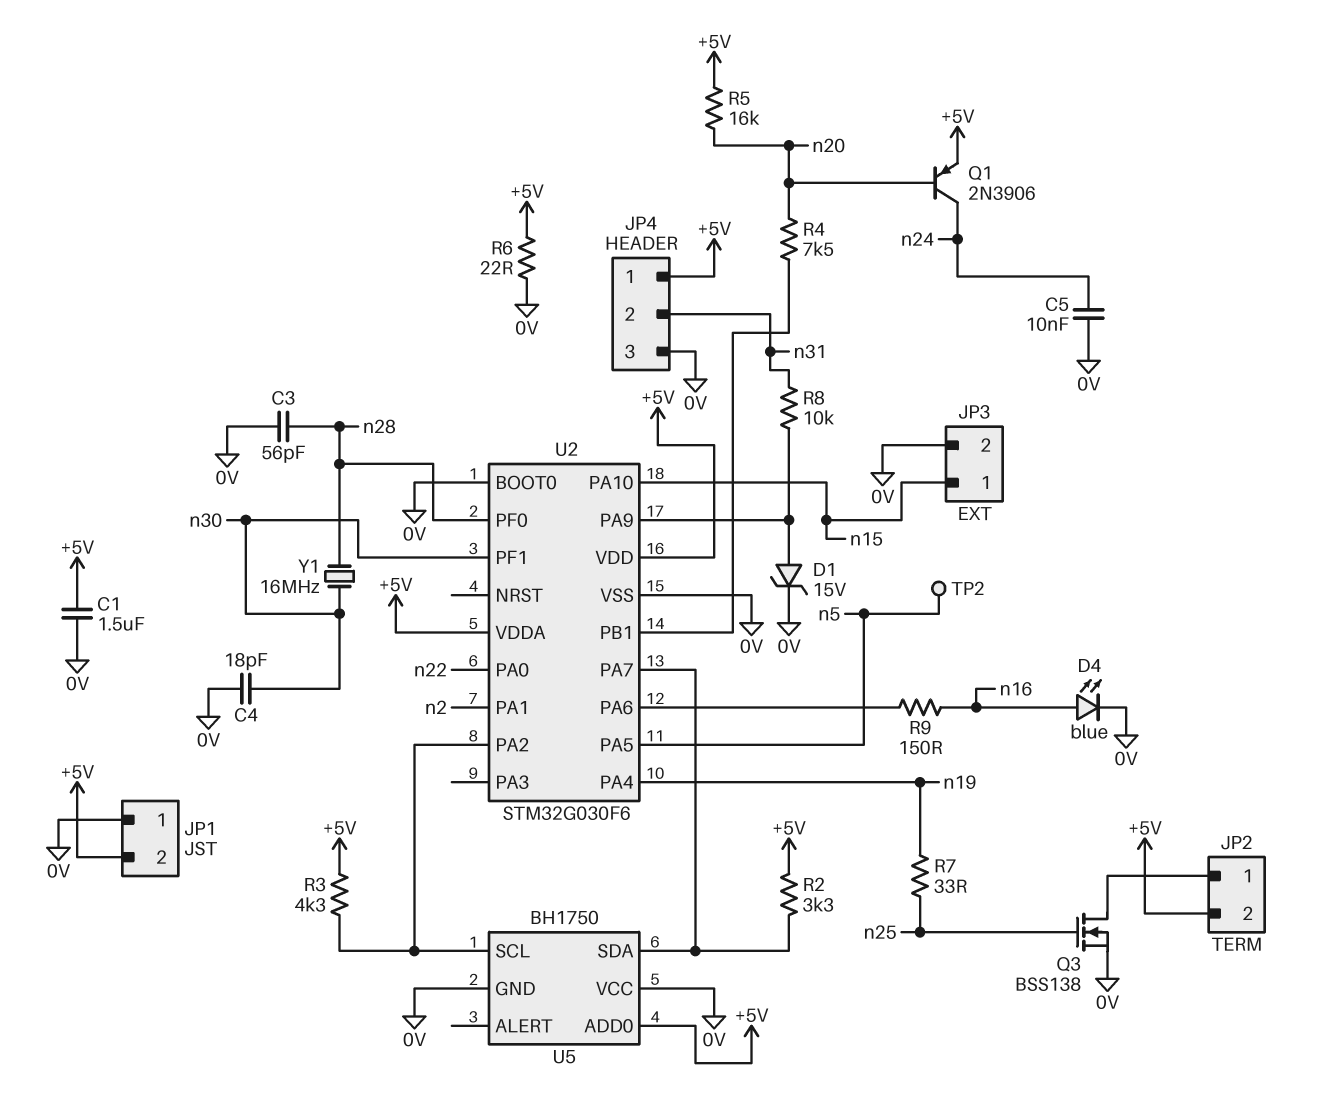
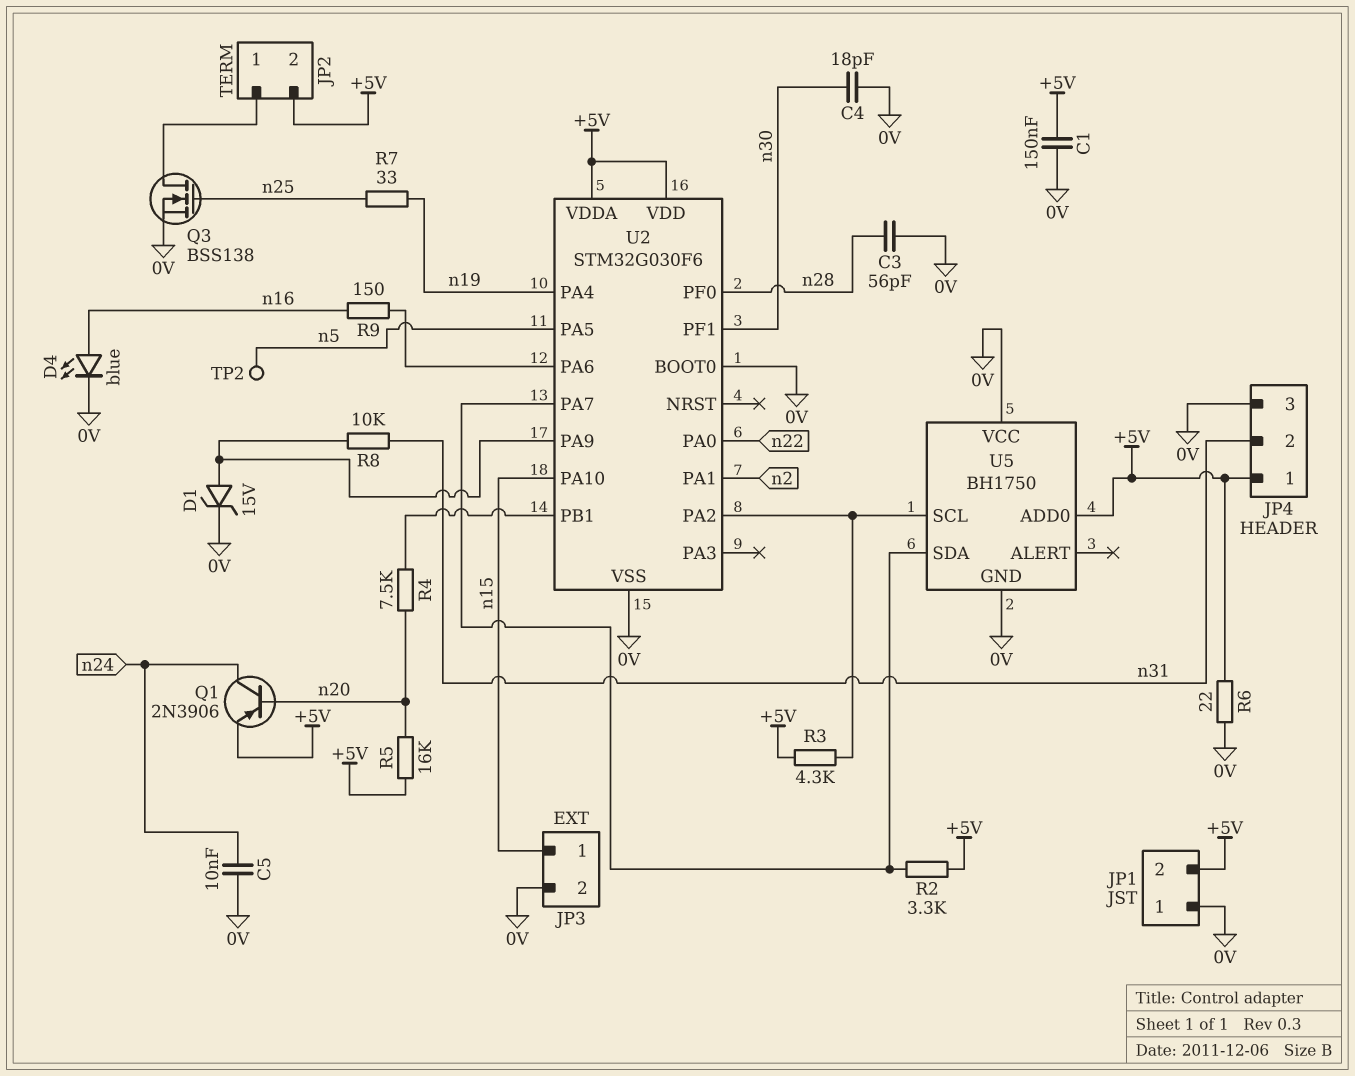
C1: 1.5uF (+5V, 0V) -> 150nF (+5V, 0V)
Y1: 16MHz (n28, n30) -> none

